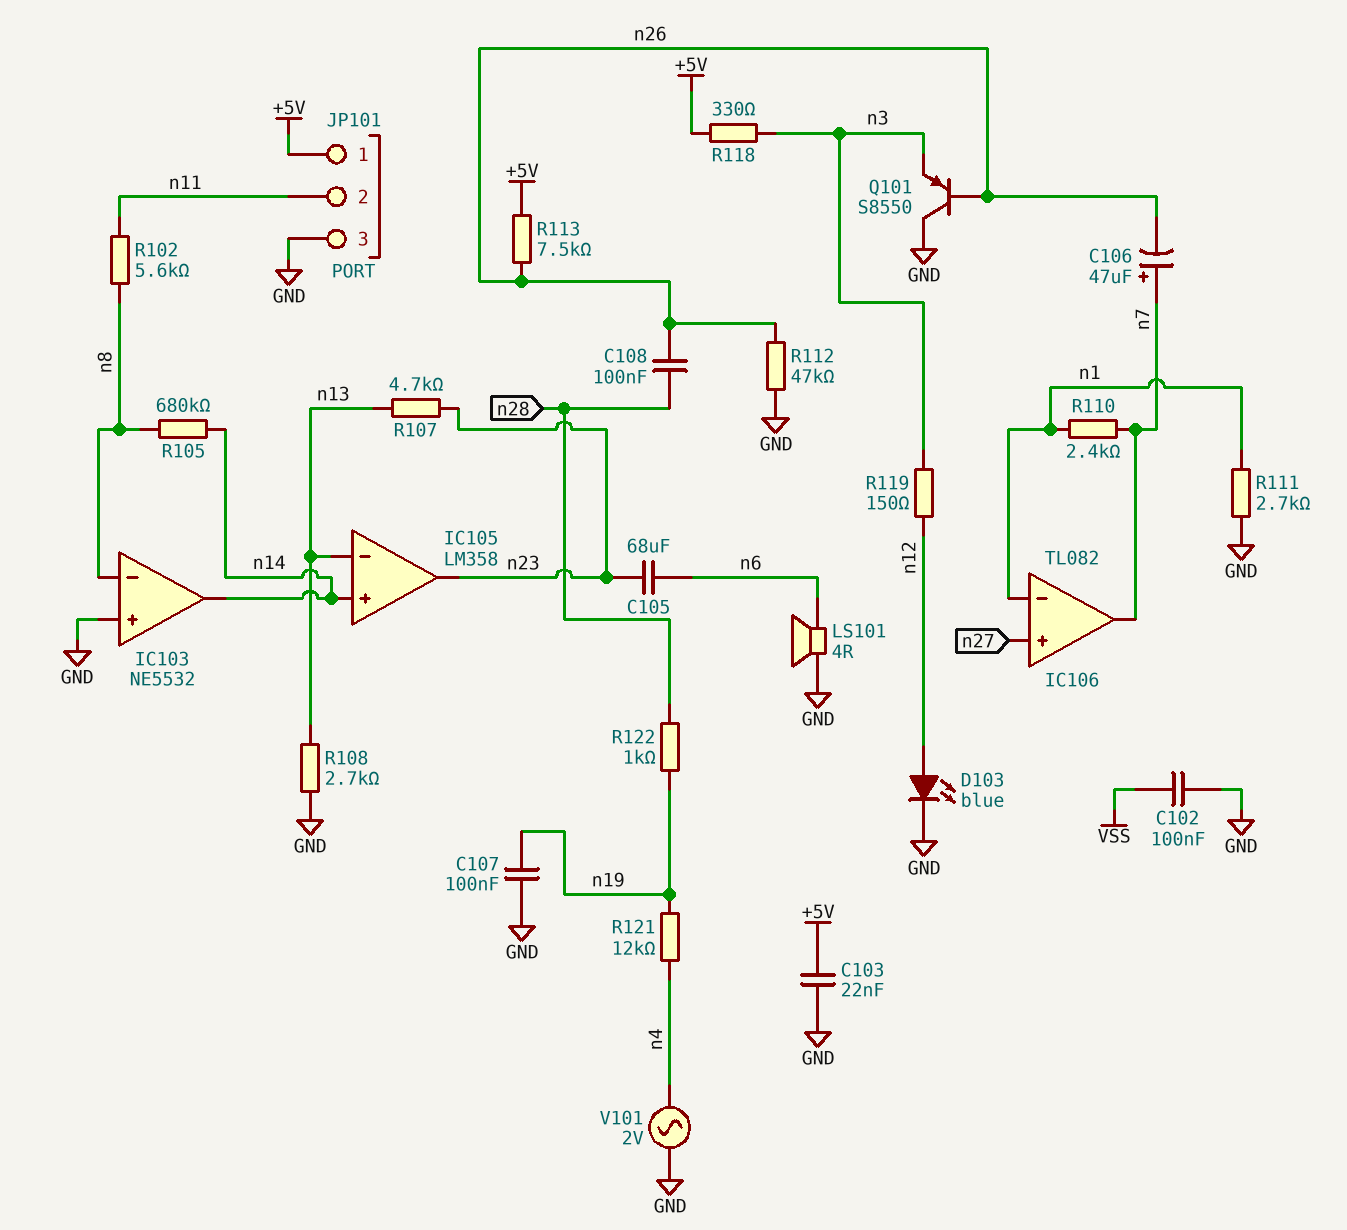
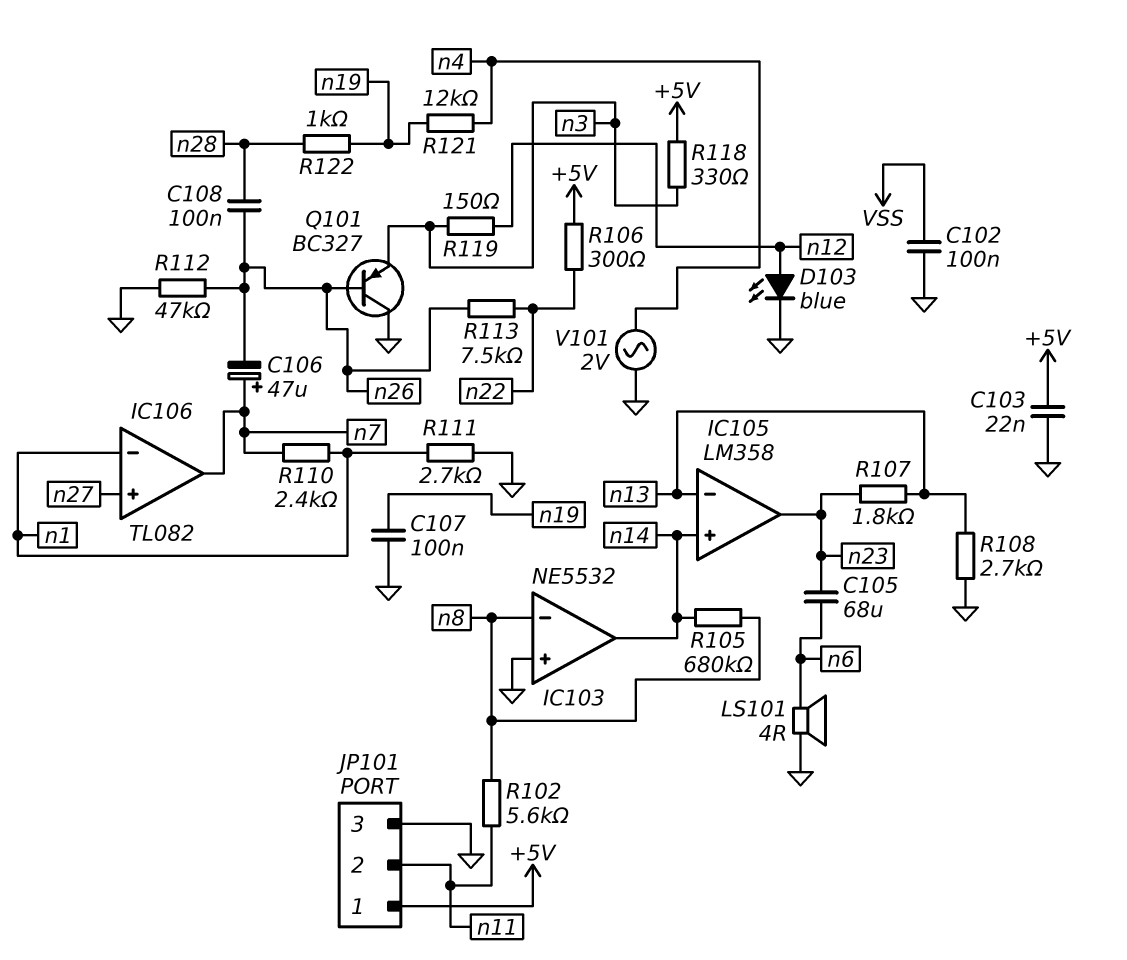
Q101: PNP S8550 (B n26, C GND, E n3) -> PNP BC327 (B n26, C GND, E n3)
R106: none -> 300 (+5V, n22)
R107: 4.7k (n13, n23) -> 1.8k (n13, n23)
R113: 7.5k (+5V, n26) -> 7.5k (n22, n26)

